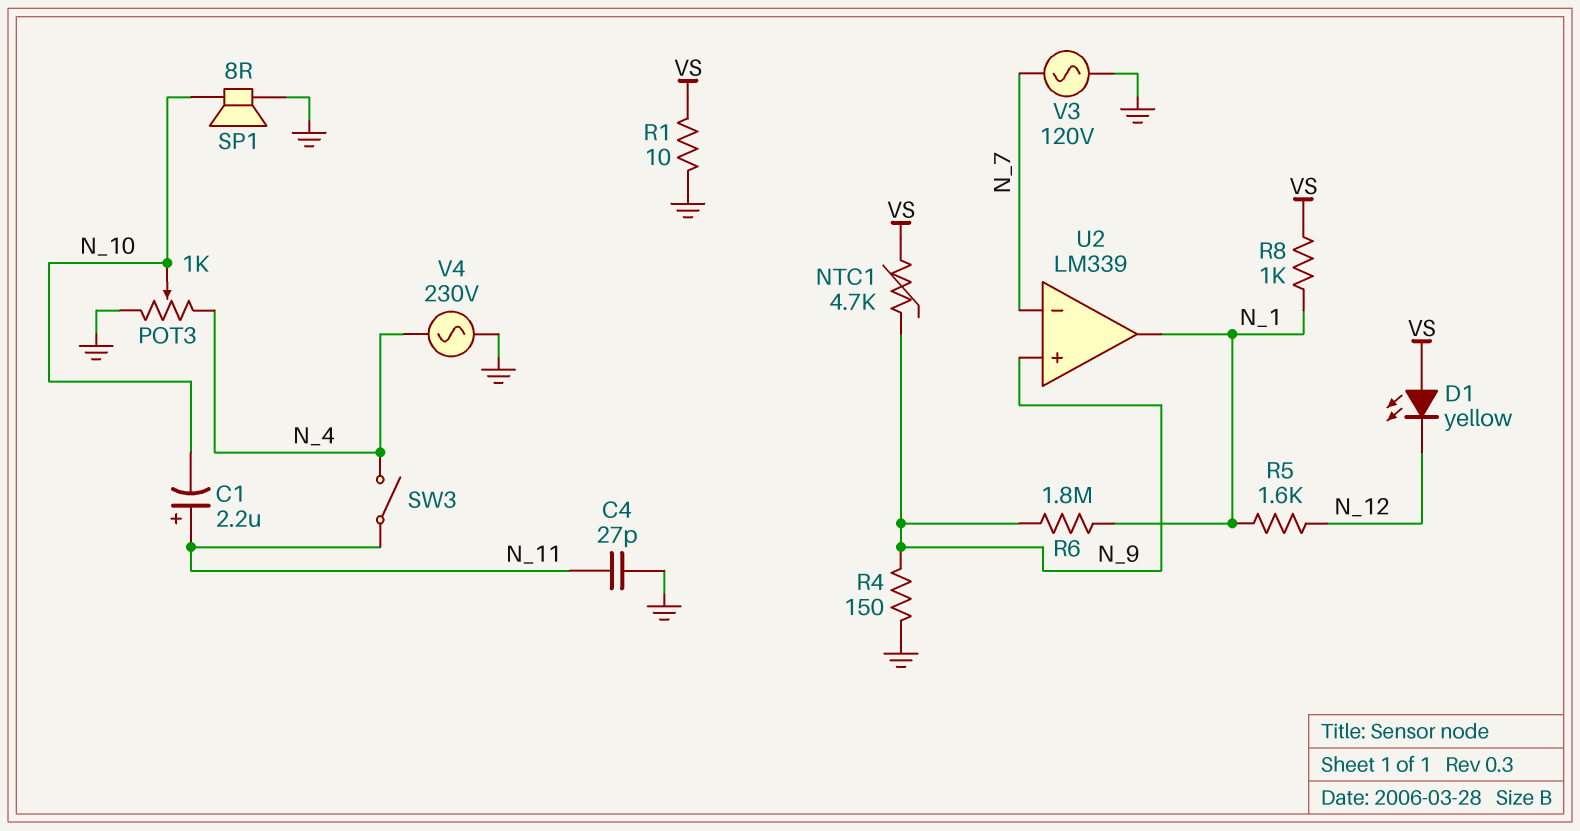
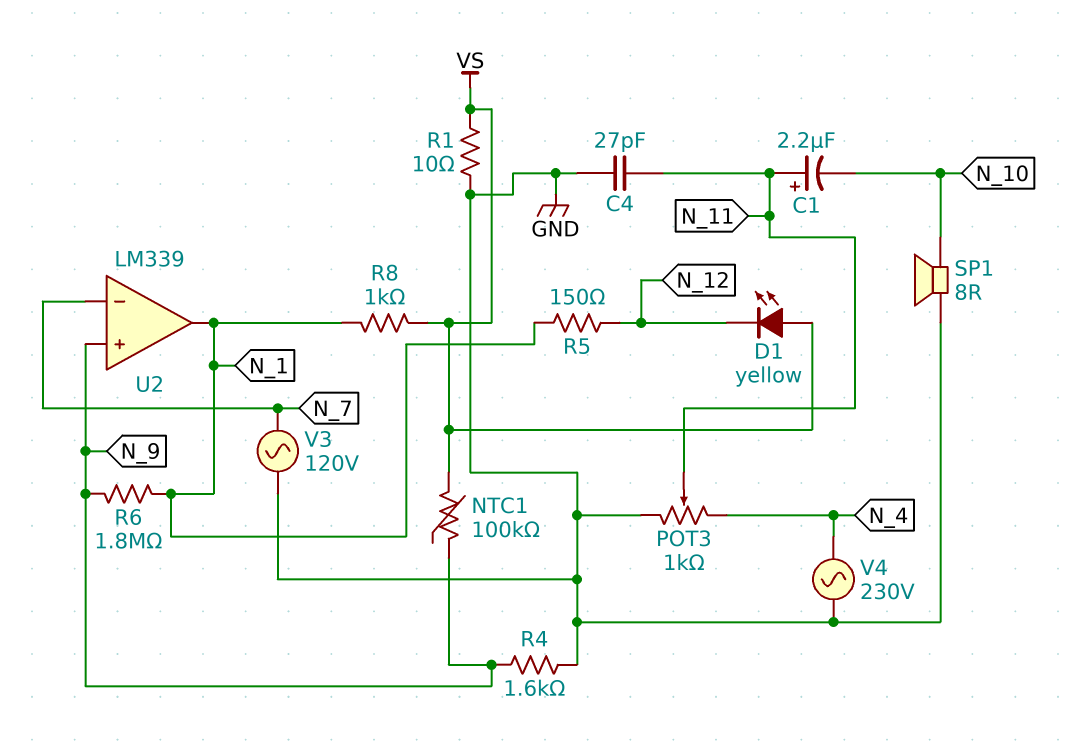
NTC1: 4.7k (N_9, VS) -> 100k (N_9, VS)
POT3: 1k (GND, N_4, wiper N_10) -> 1k (GND, N_4, wiper N_11)
R4: 150 (GND, N_9) -> 1.6k (GND, N_9)
R5: 1.6k (N_1, N_12) -> 150 (N_1, N_12)
SW3: switch (N_4, N_11) -> none

